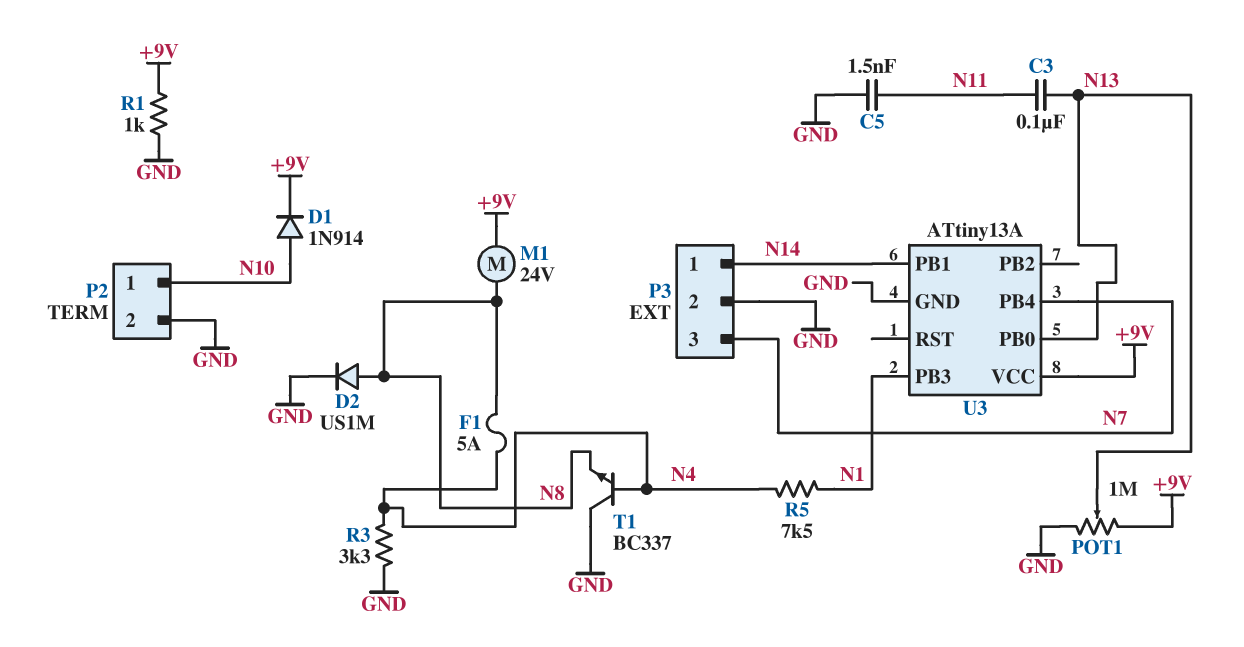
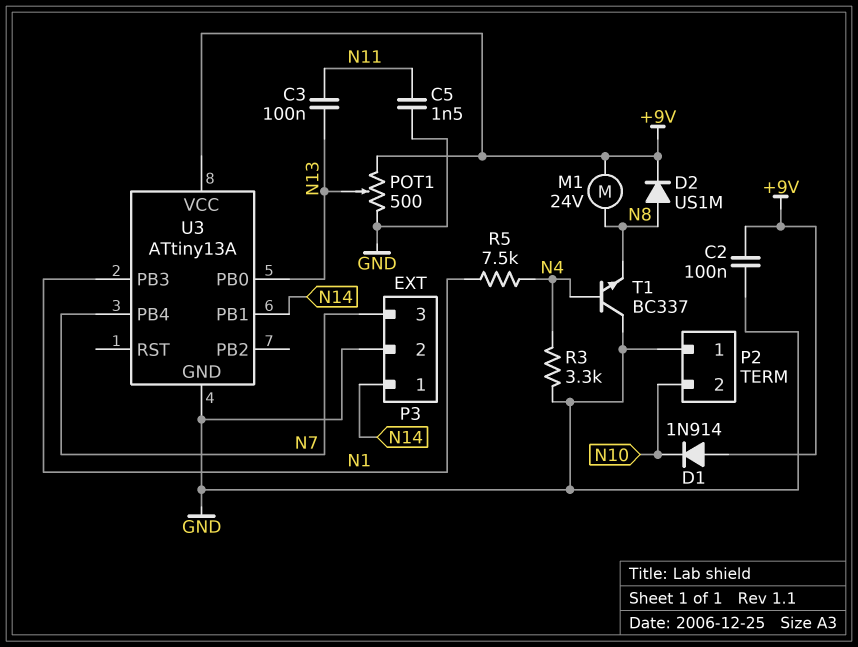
C2: none -> 100nF (+9V, GND)
D1: diode 1N914 (A N10, K +9V) -> diode 1N914 (A +9V, K N10)
D2: diode US1M (A N8, K GND) -> diode US1M (A N8, K +9V)
F1: 5A (N4, N8) -> none
P2 pin 1: N10 -> GND
P2 pin 2: GND -> N10
POT1: 1M (+9V, GND, wiper N13) -> 500 (+9V, GND, wiper N13)
R1: 1k (+9V, GND) -> none

